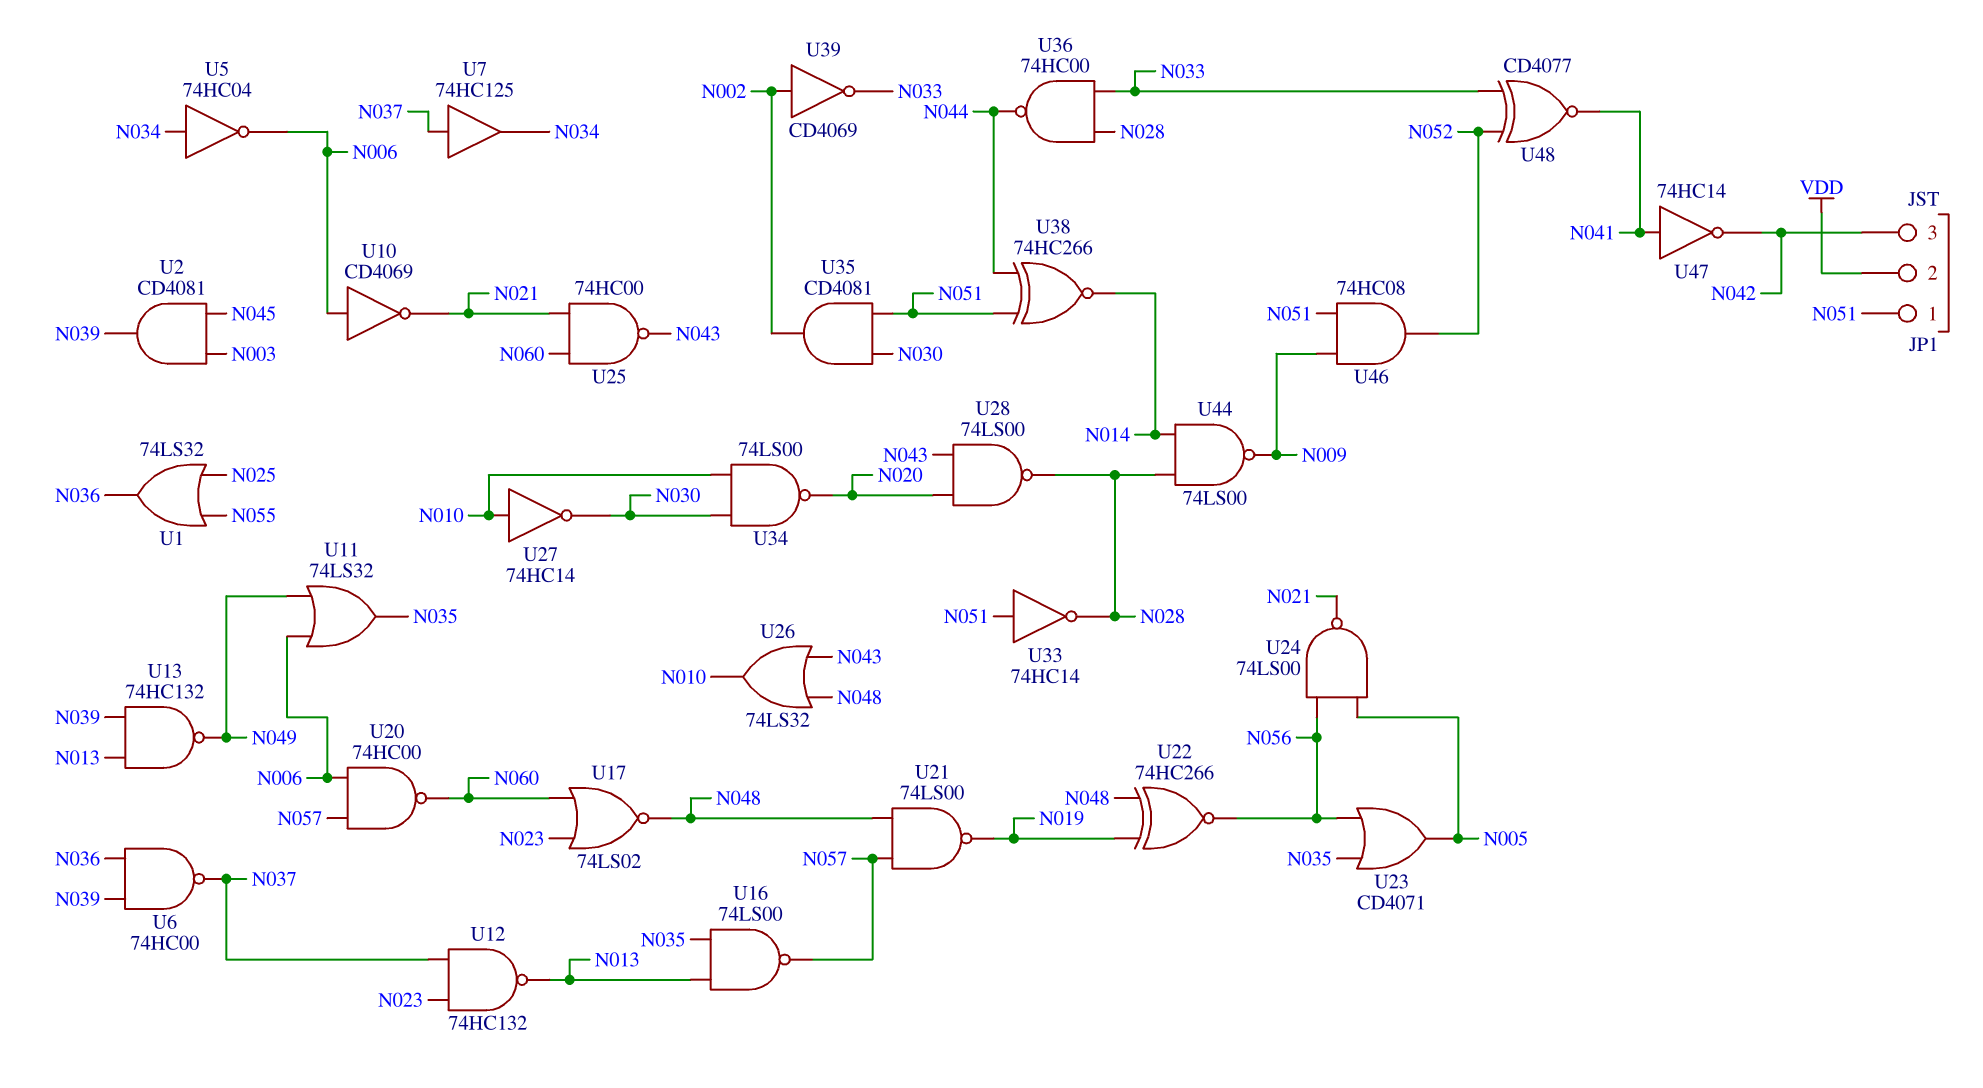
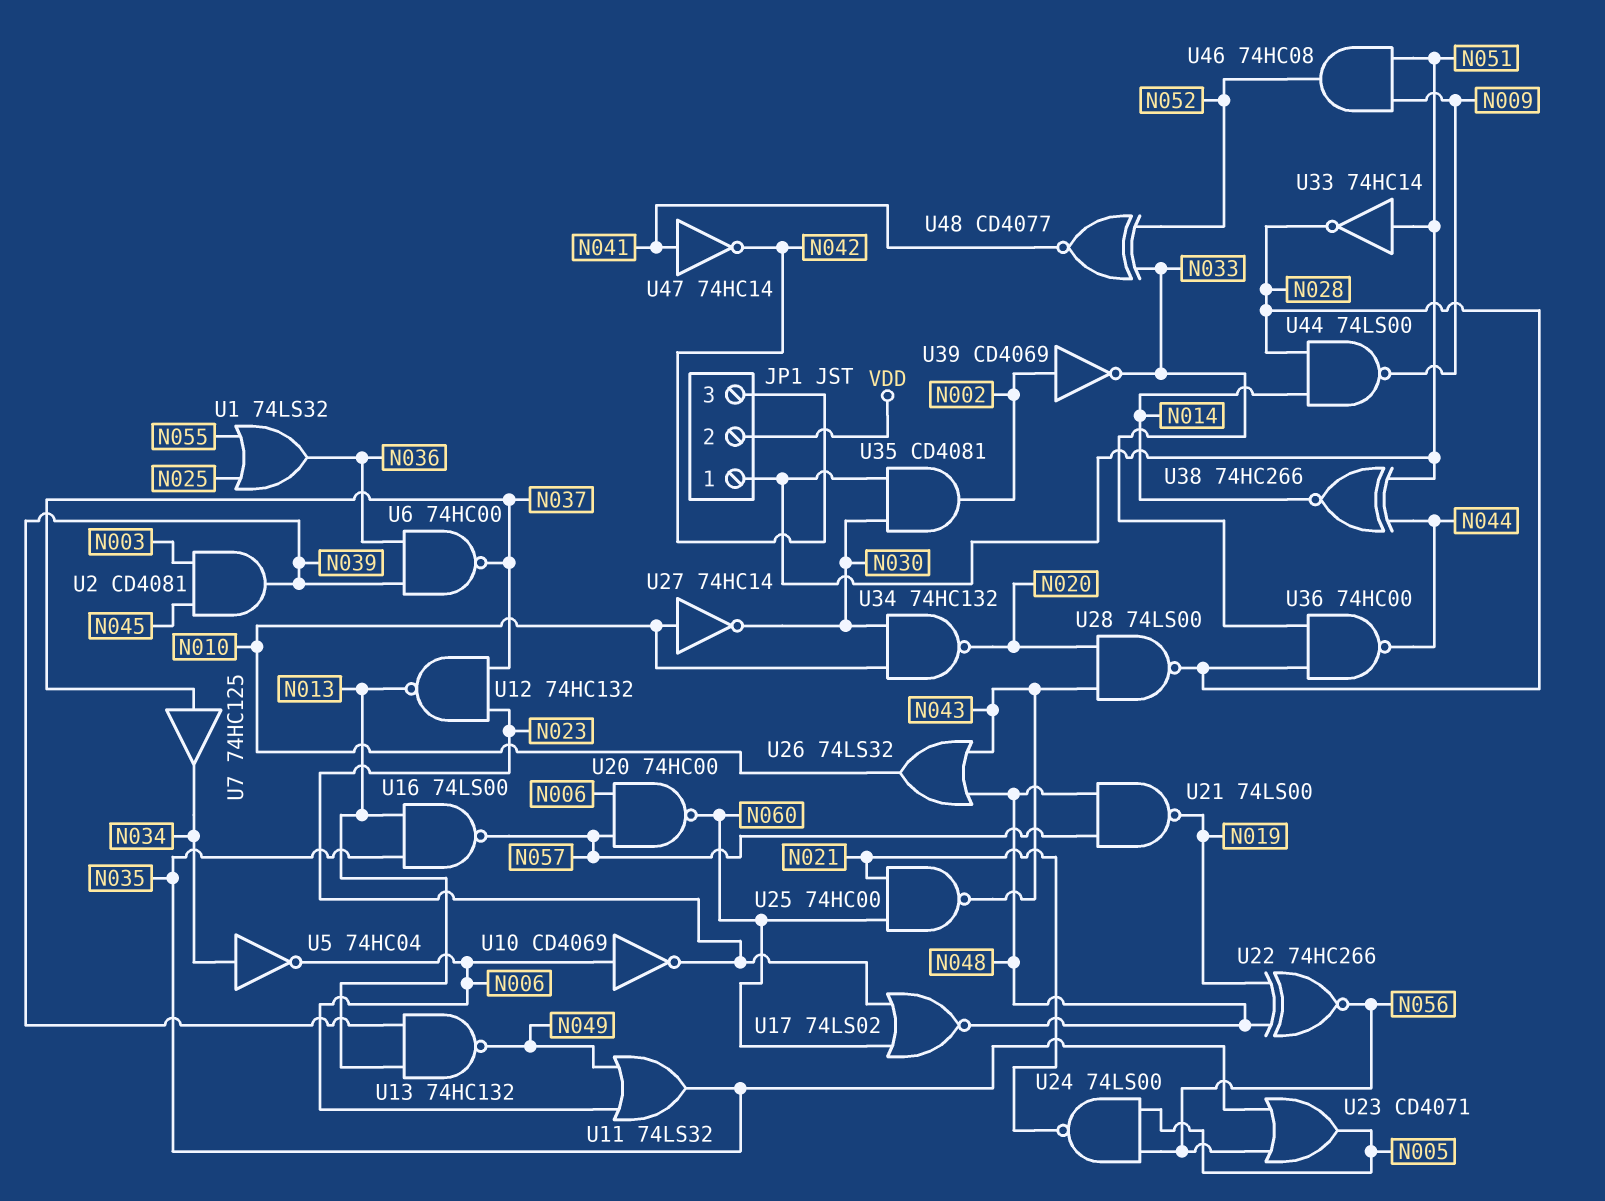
U10: NOT CD4069 (in N006, out N021) -> NOT CD4069 (in N006, out N023)
U34: NAND 74LS00 (in N010, in N030, out N020) -> NAND 74HC132 (in N010, in N030, out N020)

